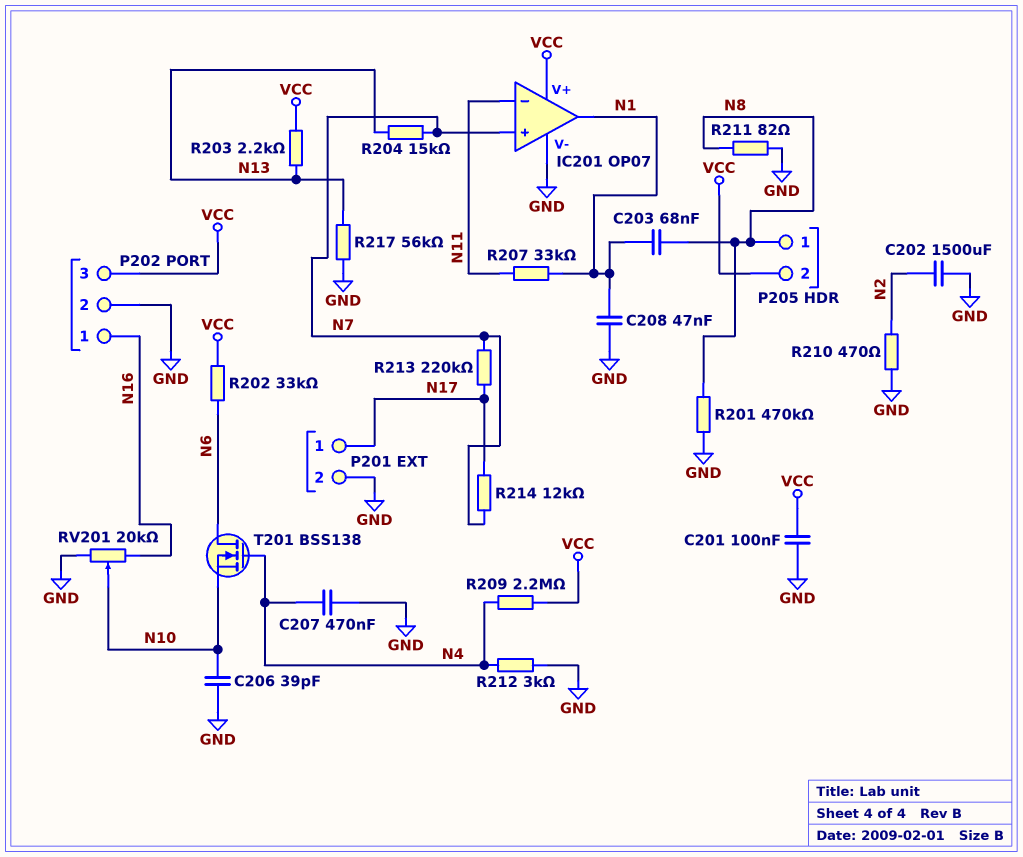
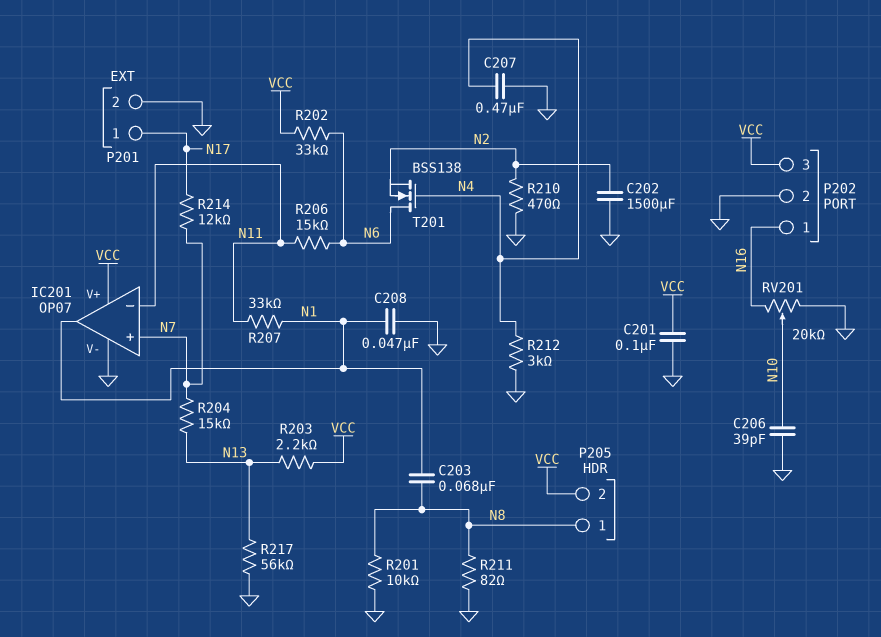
R201: 470k (GND, N8) -> 10k (GND, N8)
R206: none -> 15k (N6, N11)
R209: 2.2M (N4, VCC) -> none
R213: 220k (N7, N17) -> none
T201: NMOS BSS138 (G N4, D N6, S N10) -> NMOS BSS138 (G N4, D N6, S N2)

